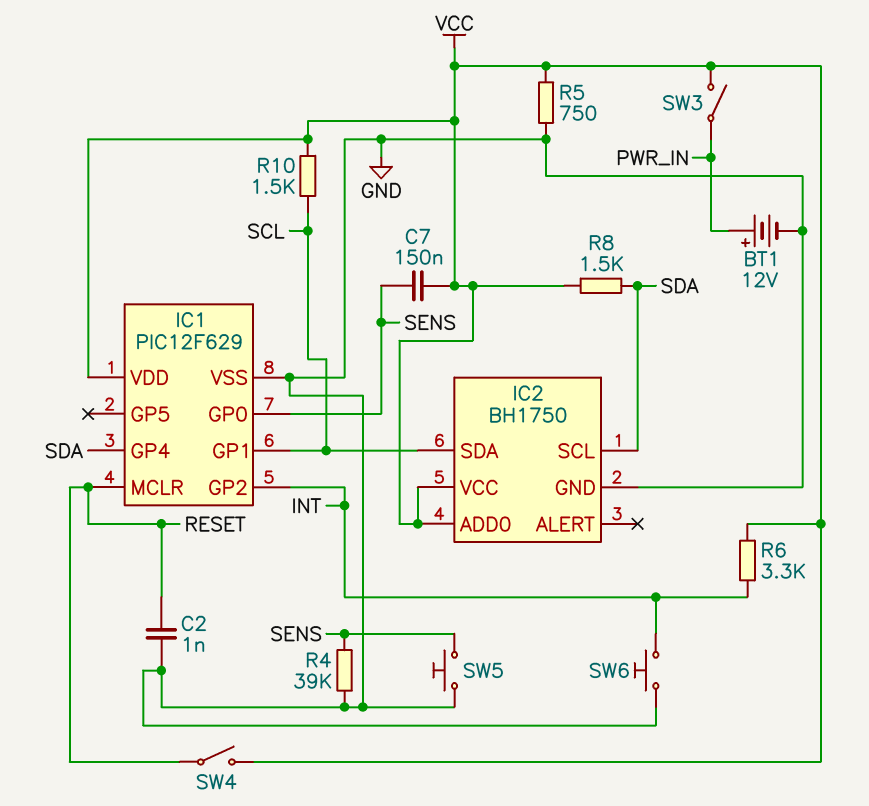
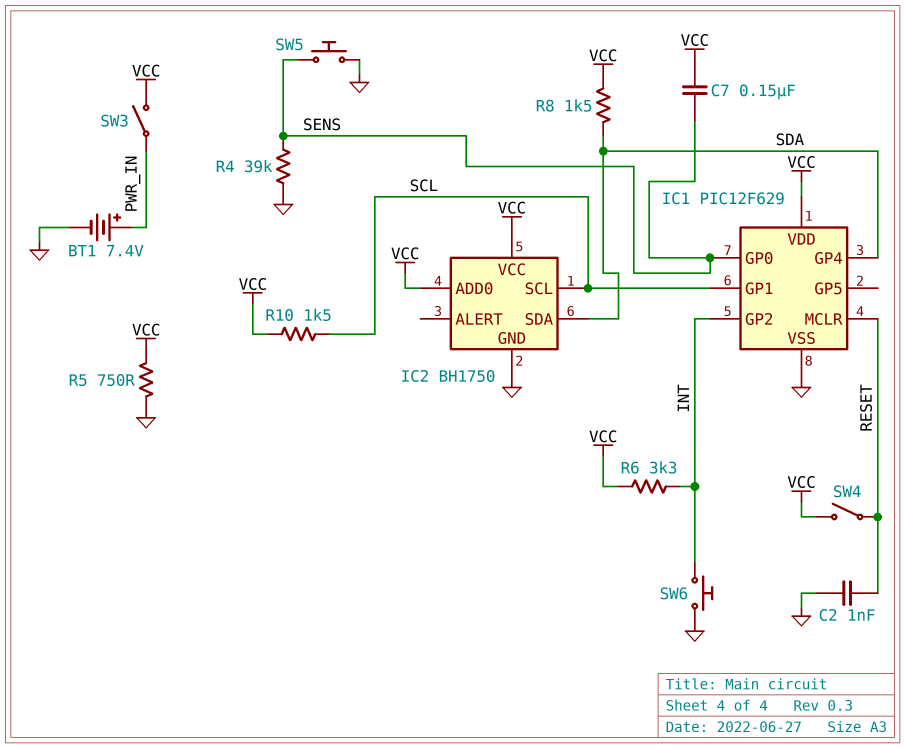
BT1: 12V (plus PWR_IN, minus GND) -> 7.4V (plus PWR_IN, minus GND)
IC2 pin SCL: SDA -> SCL
IC2 pin SDA: SCL -> SDA

